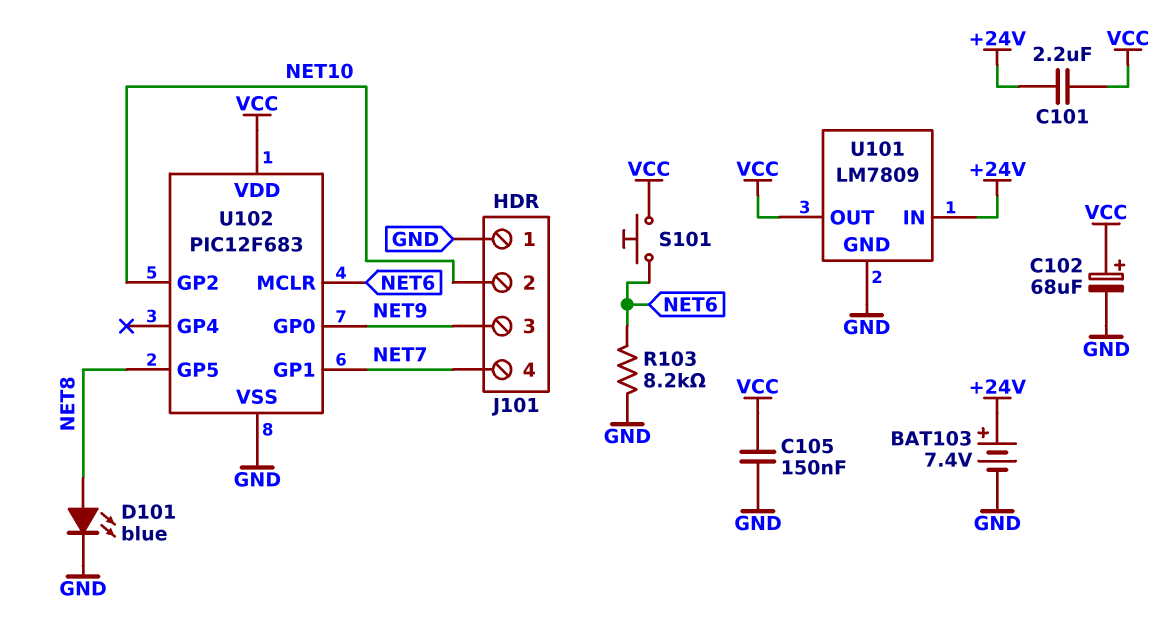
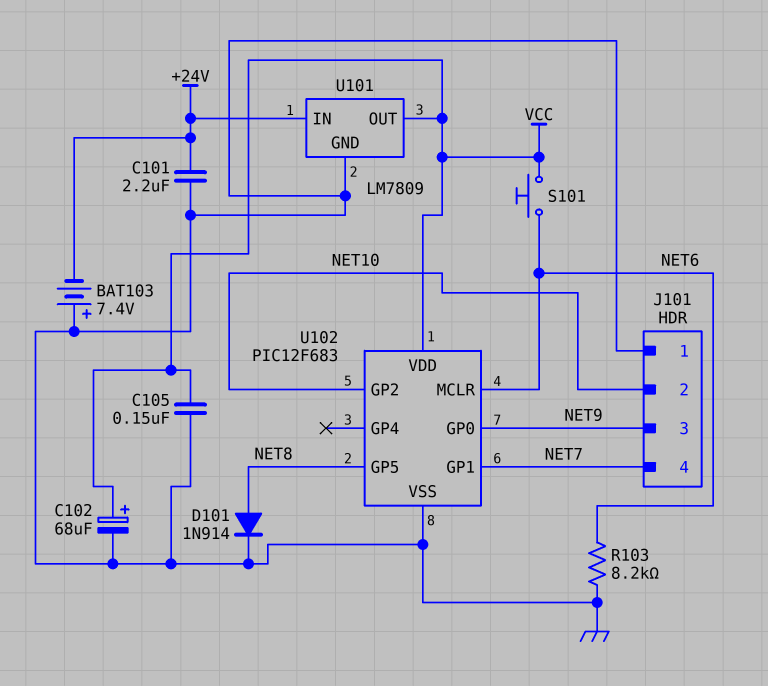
BAT103: 7.4V (plus +24V, minus GND) -> 7.4V (plus GND, minus +24V)
C101: 2.2uF (+24V, VCC) -> 2.2uF (+24V, GND)
D101: LED blue (A NET8, K GND) -> diode 1N914 (A NET8, K GND)

